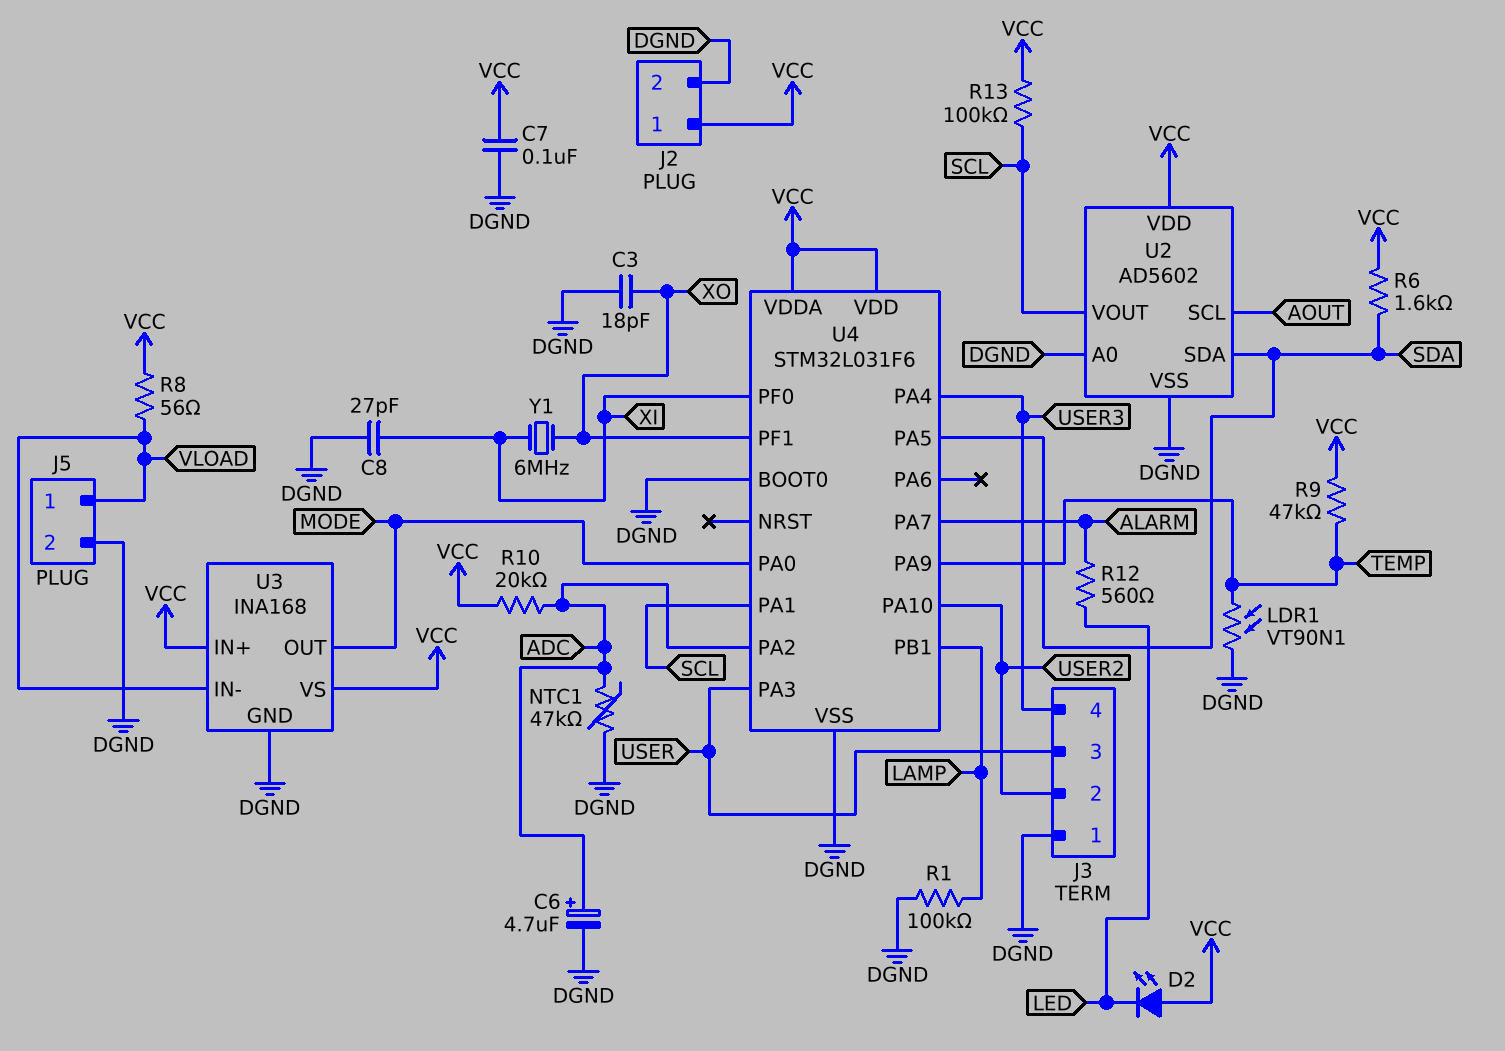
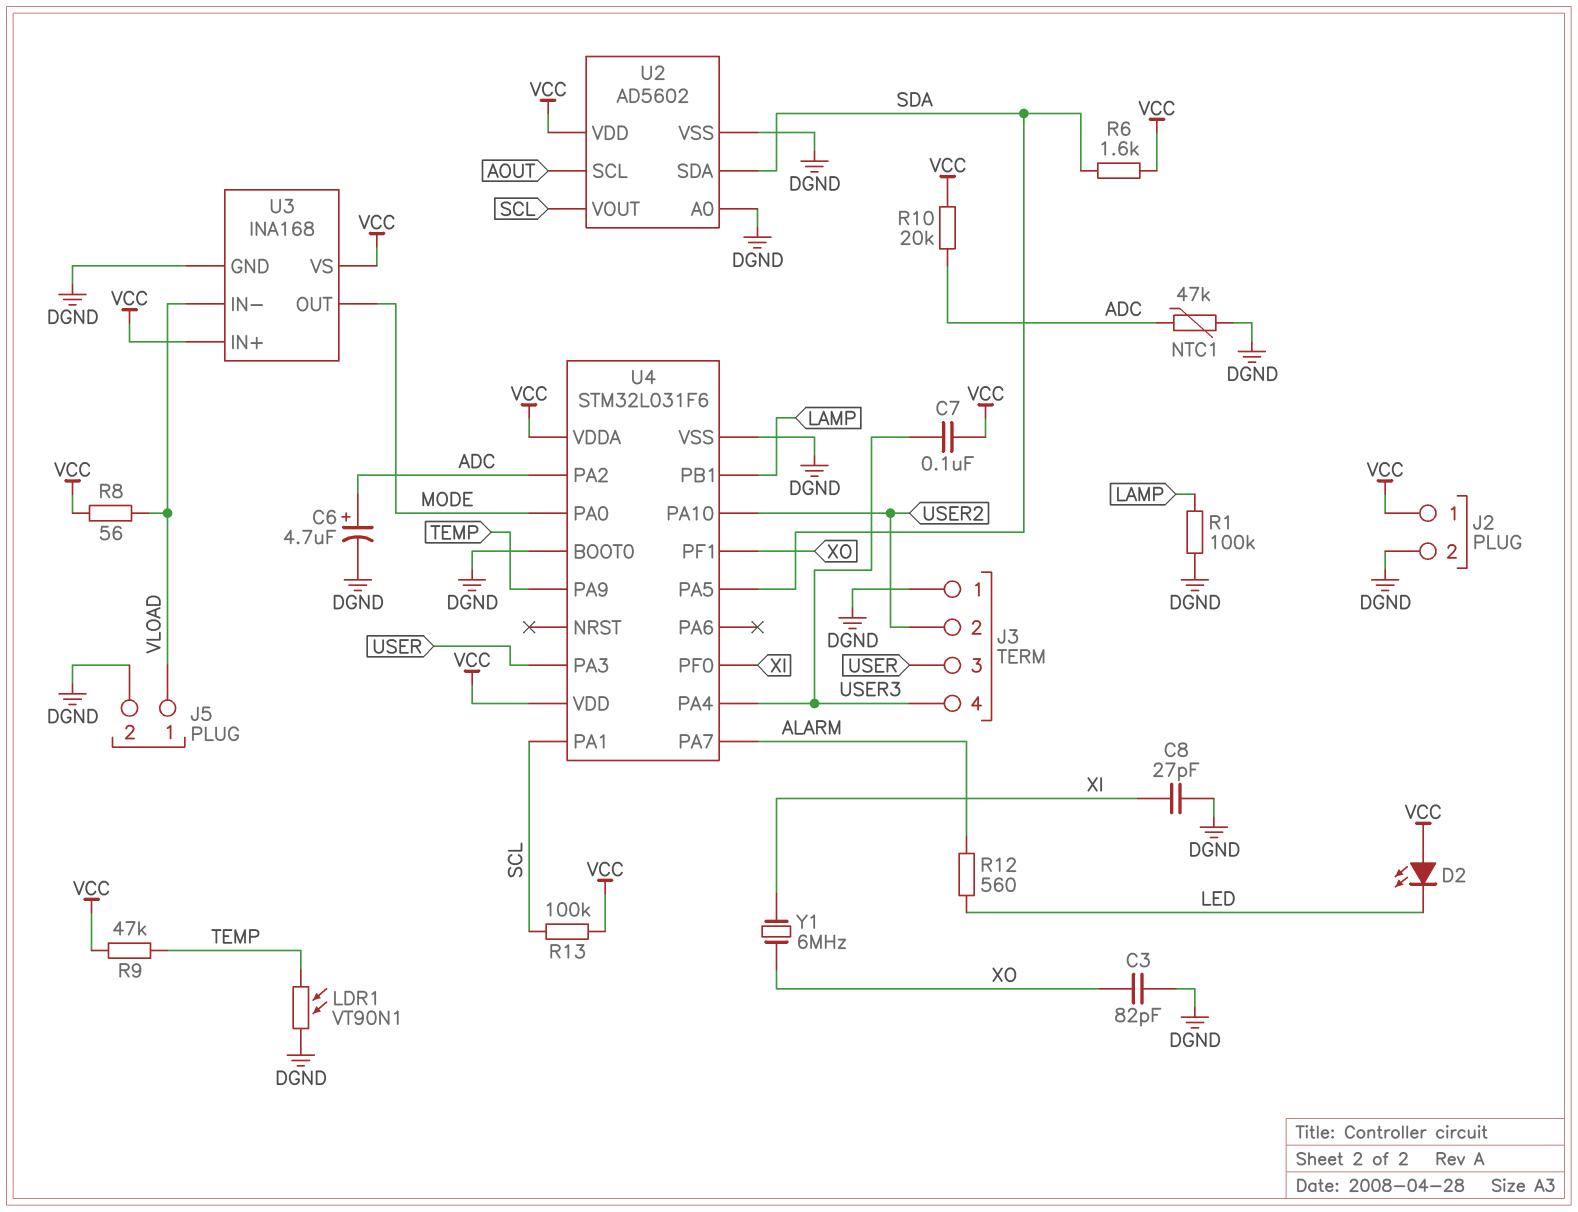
C3: 18pF (DGND, XO) -> 82pF (DGND, XO)
C7: 100nF (DGND, VCC) -> 100nF (USER3, VCC)

